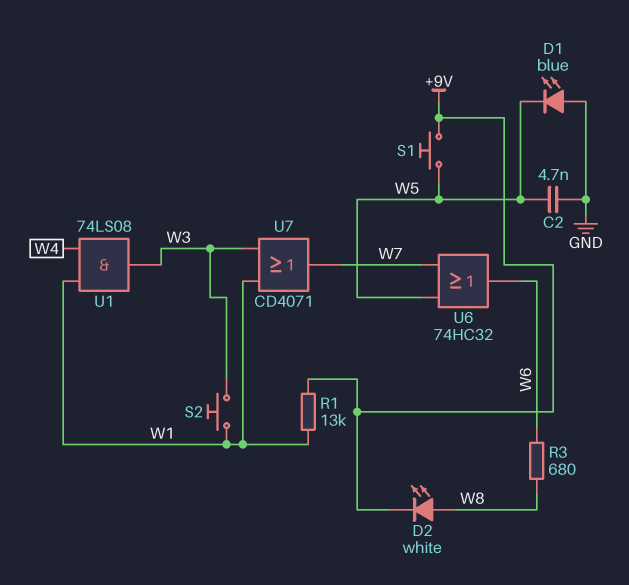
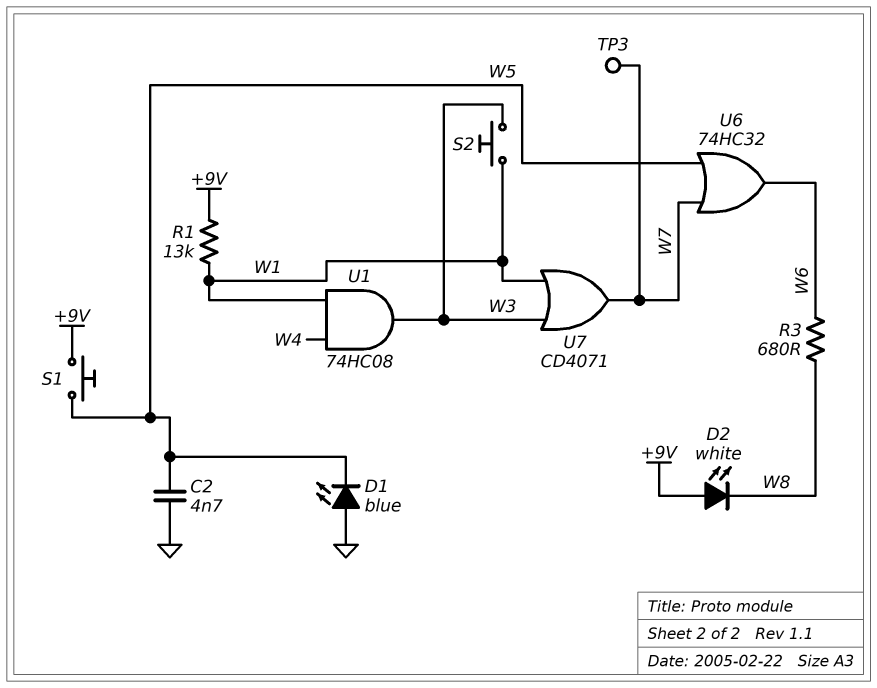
D2: LED white (A W8, K +9V) -> LED white (A +9V, K W8)
TP3: none -> test point (W7)
U1: AND 74LS08 (in W1, in W4, out W3) -> AND 74HC08 (in W1, in W4, out W3)

